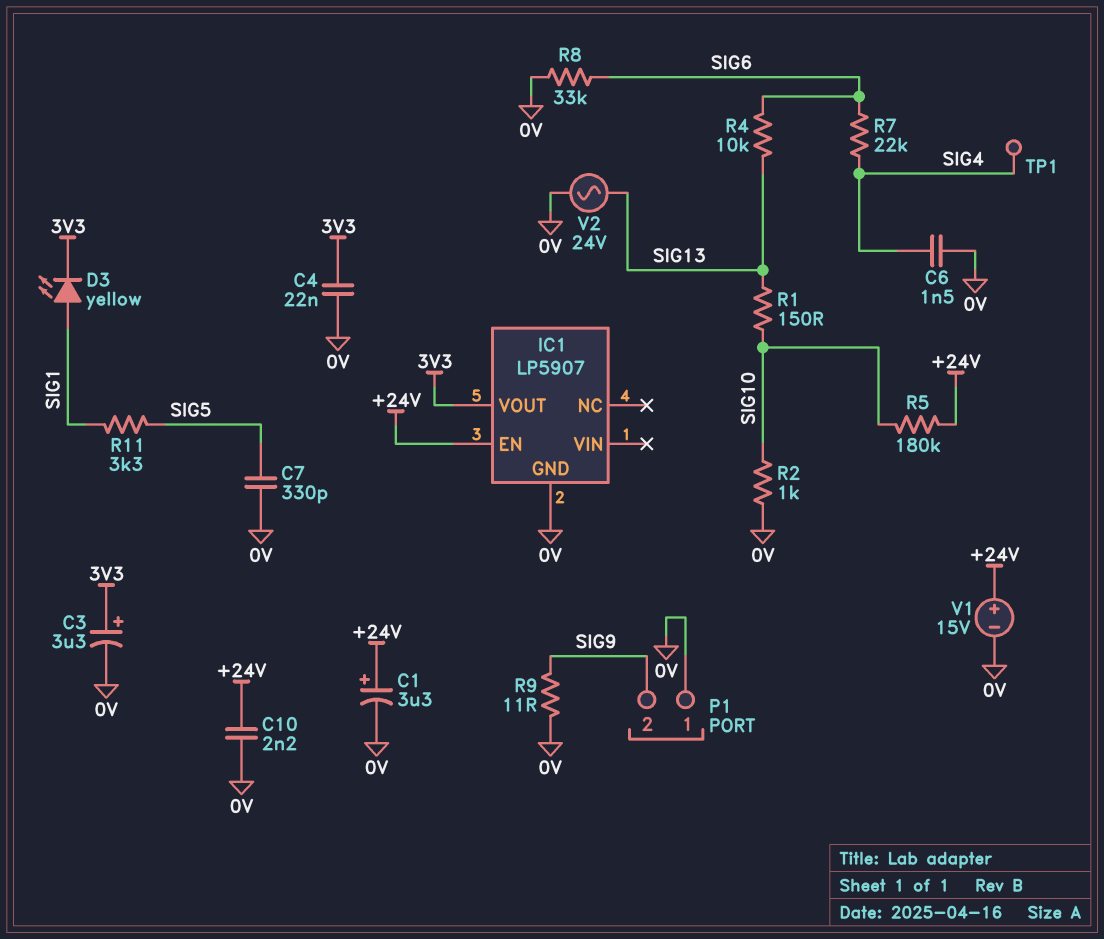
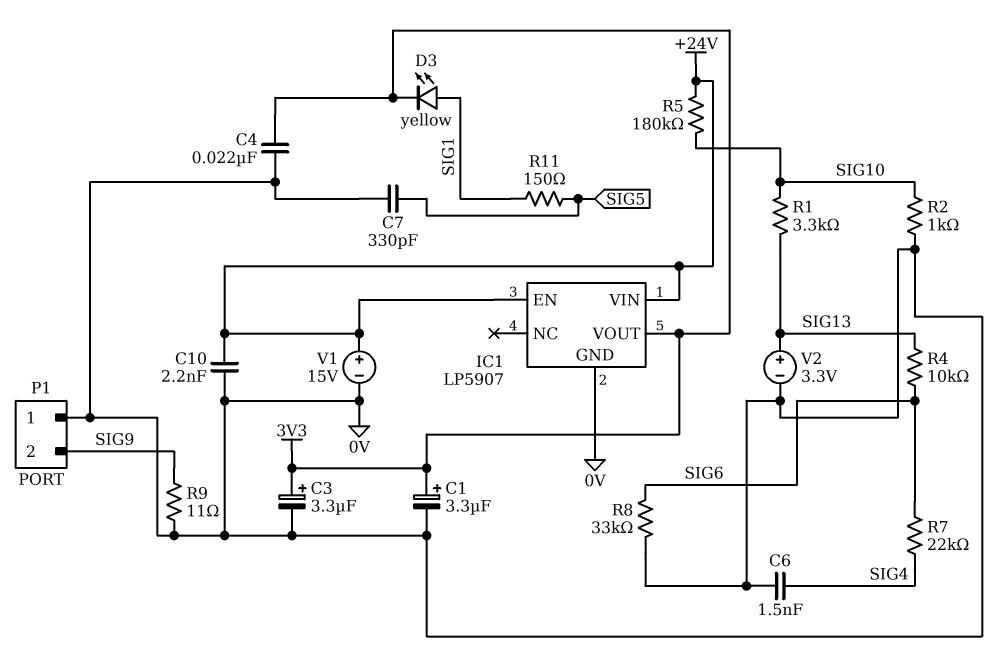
C1: 3.3uF (plus +24V, minus 0V) -> 3.3uF (plus 3V3, minus 0V)
IC1 pin VIN: none -> +24V
R1: 150 (SIG10, SIG13) -> 3.3k (SIG10, SIG13)
R11: 3.3k (SIG1, SIG5) -> 150 (SIG1, SIG5)
TP1: test point (SIG4) -> none
V2: AC 24V (0V, SIG13) -> 3.3V (plus SIG13, minus 0V)

